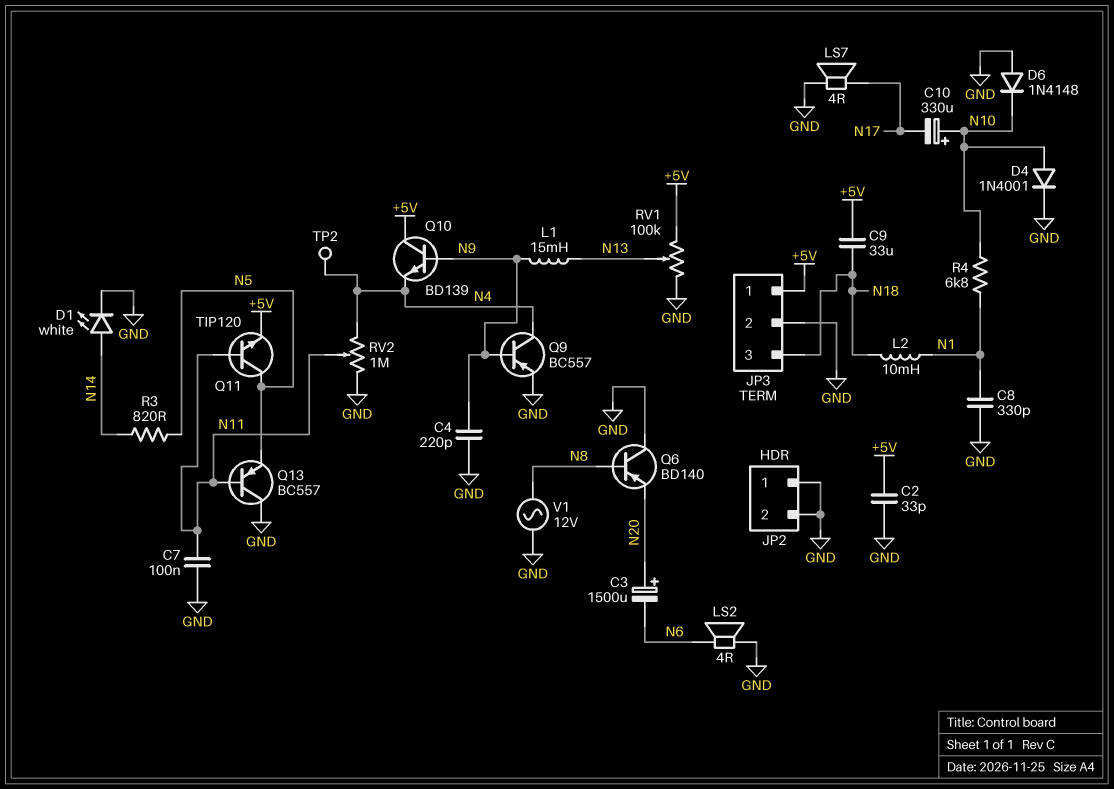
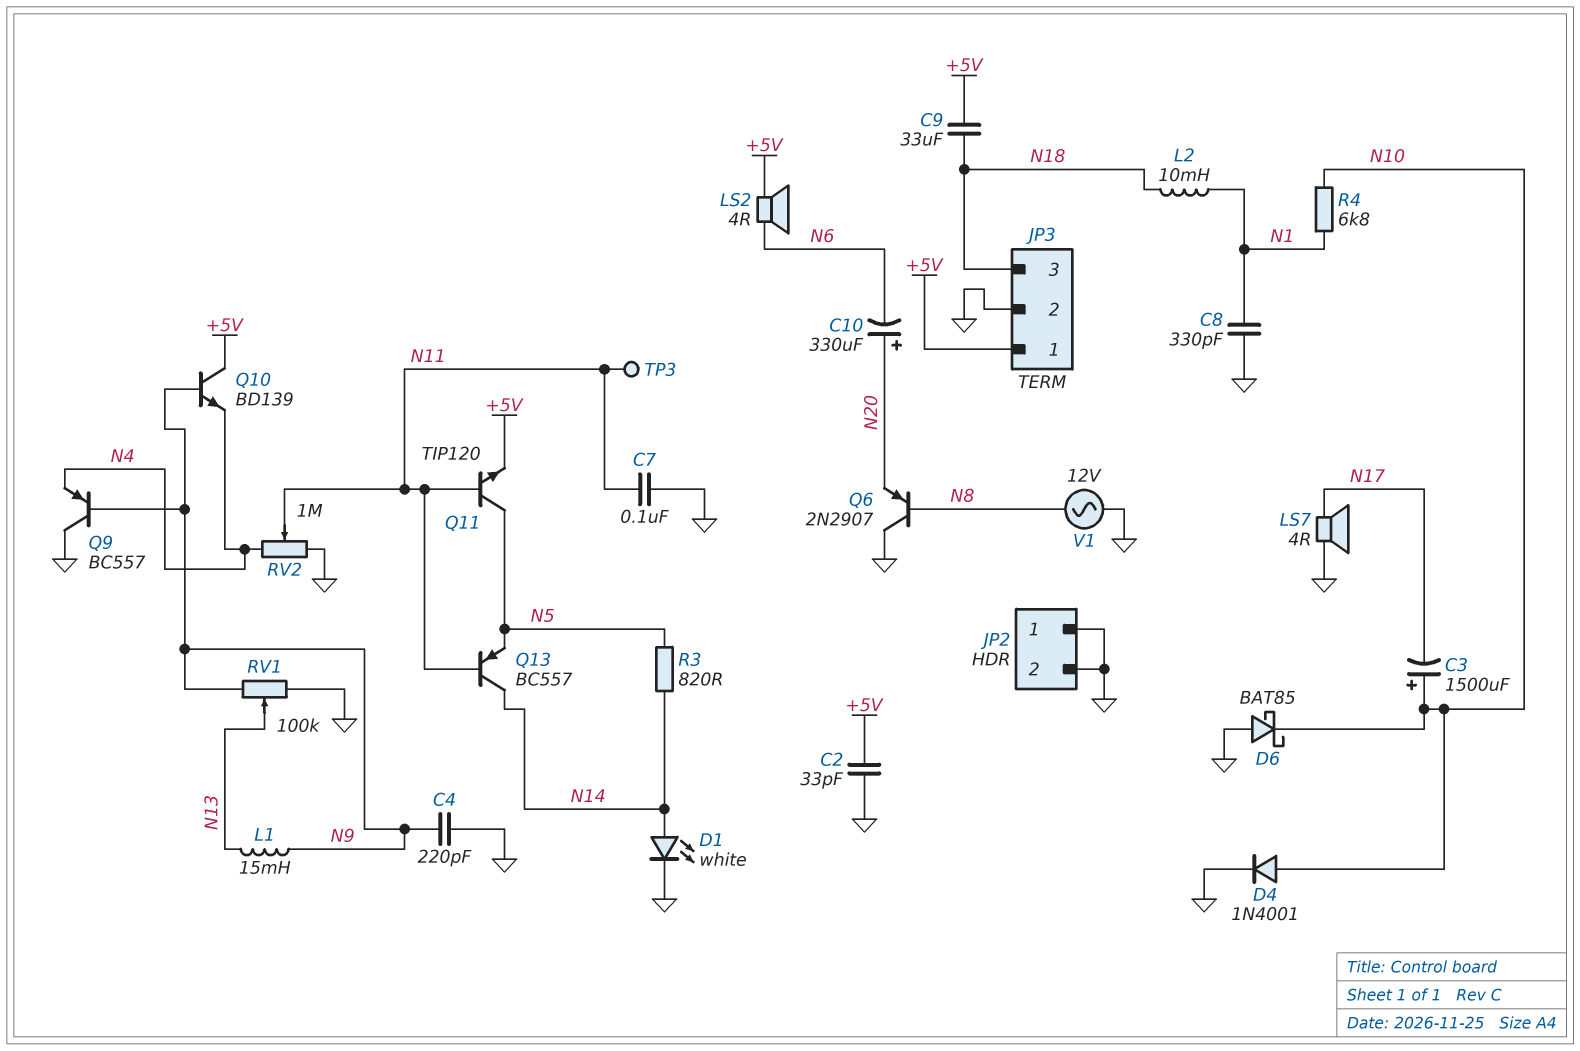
C3: 1500uF (plus N20, minus N6) -> 1500uF (plus N10, minus N17)
C10: 330uF (plus N10, minus N17) -> 330uF (plus N20, minus N6)
D6: diode 1N4148 (A GND, K N10) -> schottky BAT85 (A GND, K N10)
LS2: speaker 4R (GND, N6) -> speaker 4R (+5V, N6)
Q6: PNP BD140 (B N8, C GND, E N20) -> PNP 2N2907 (B N8, C GND, E N20)
Q9: PNP BC557 (B N9, C N4, E GND) -> PNP BC557 (B N9, C GND, E N4)
Q13: PNP BC557 (B N11, C GND, E N5) -> PNP BC557 (B N11, C N14, E N5)
RV1: 100k (+5V, GND, wiper N13) -> 100k (GND, N9, wiper N13)
TP2: test point (N4) -> none
TP3: none -> test point (N11)

